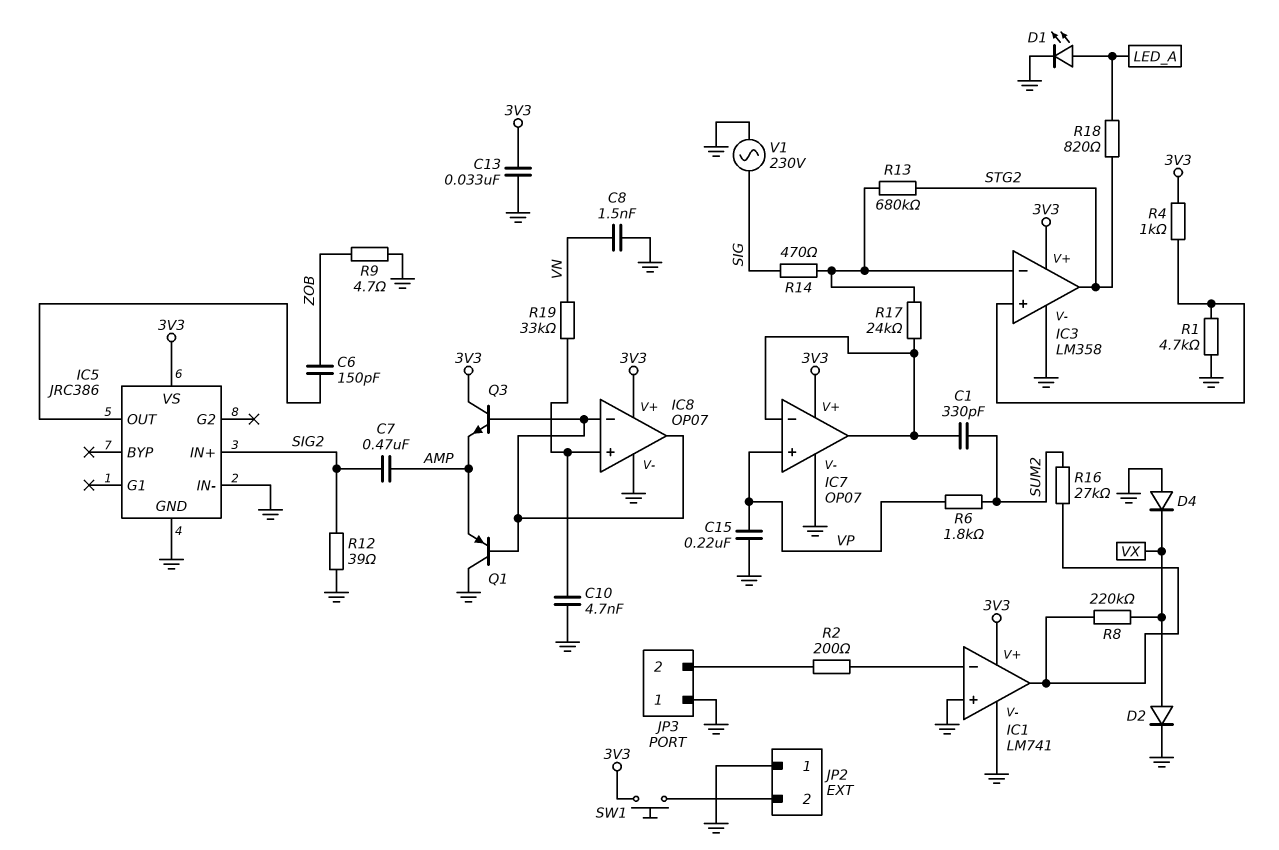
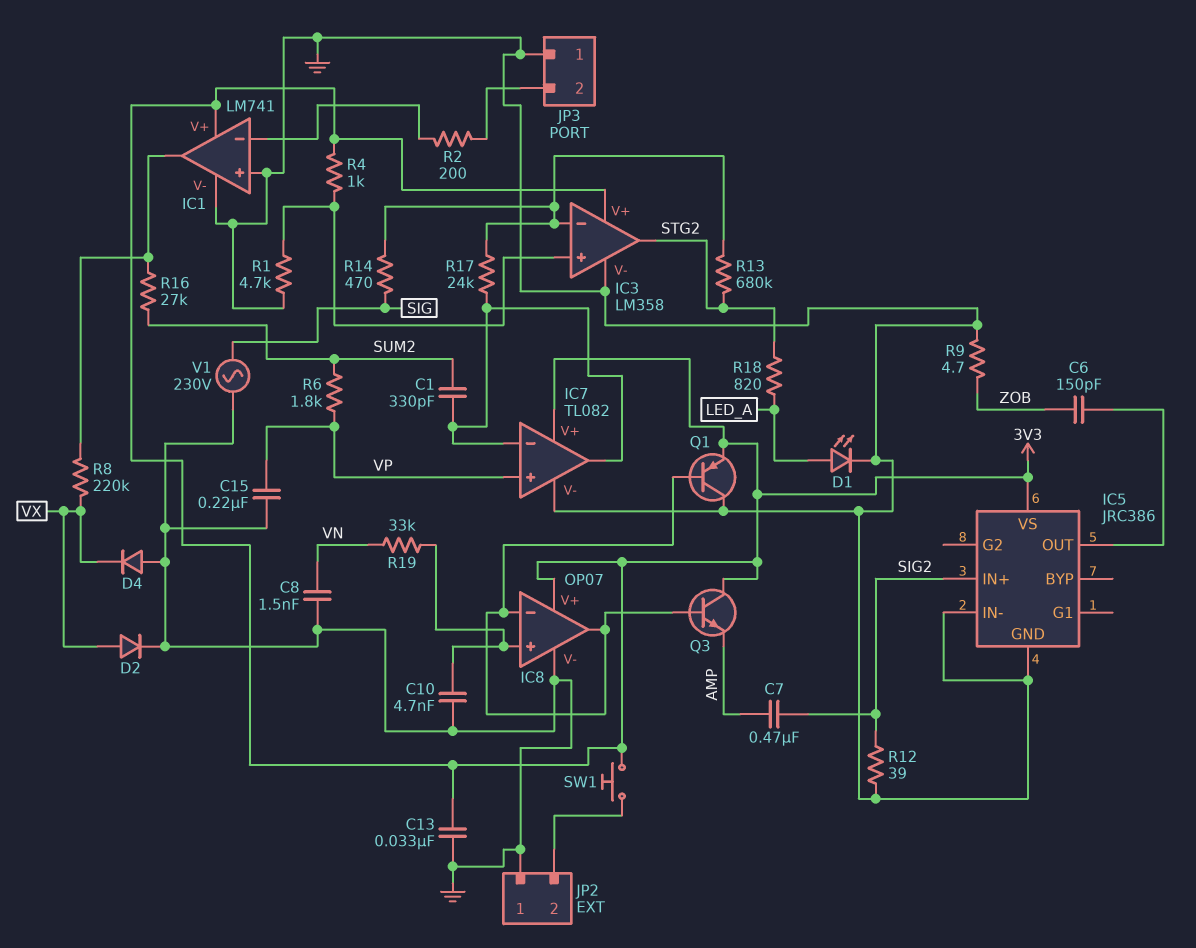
IC7: OP07 -> TL082
Q1: PNP (B IC8/in-, C GND, E AMP) -> PNP (B IC8/in-, C GND, E 3V3)

